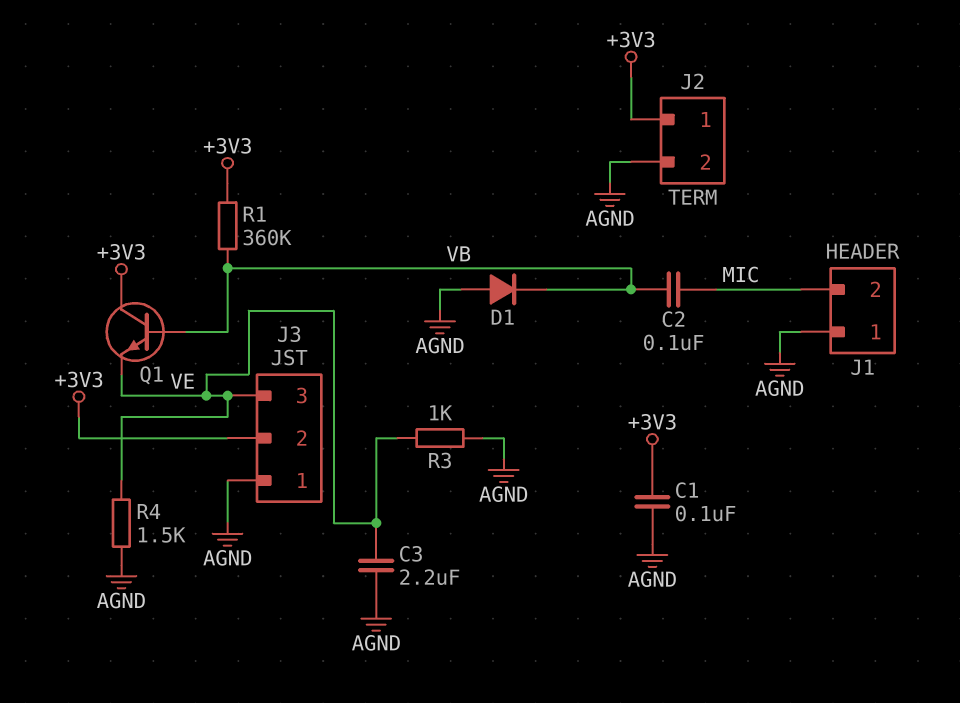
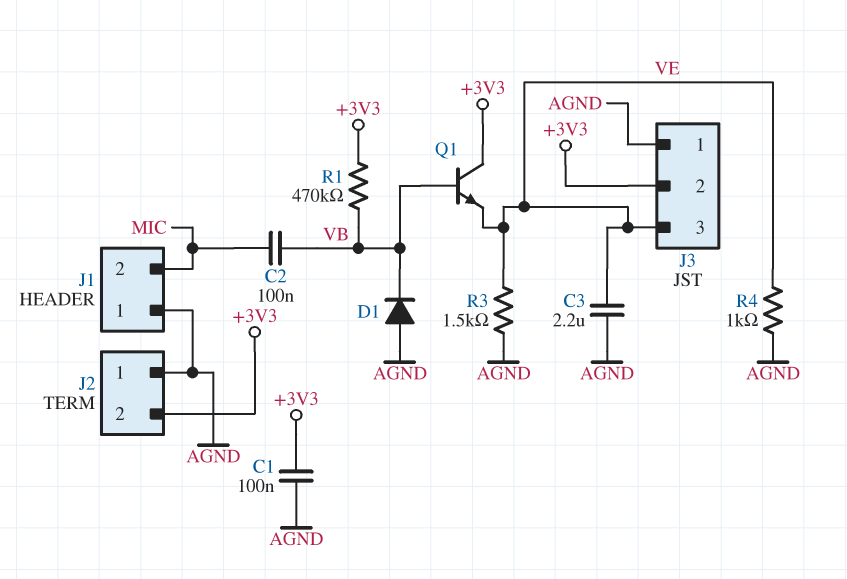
J2 pin 1: +3V3 -> AGND
J2 pin 2: AGND -> +3V3
R1: 360k (+3V3, VB) -> 470k (+3V3, VB)
R3: 1k (AGND, VE) -> 1.5k (AGND, VE)
R4: 1.5k (AGND, VE) -> 1k (AGND, VE)

